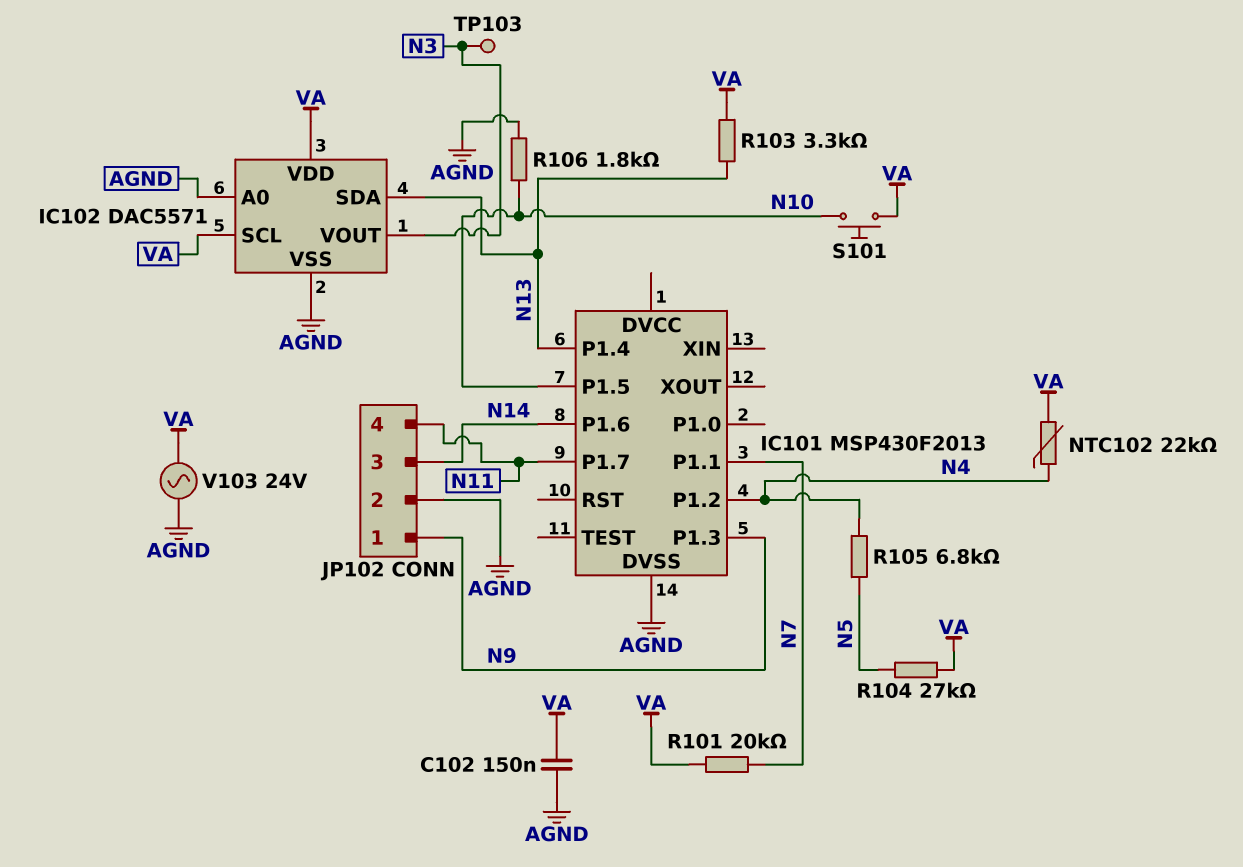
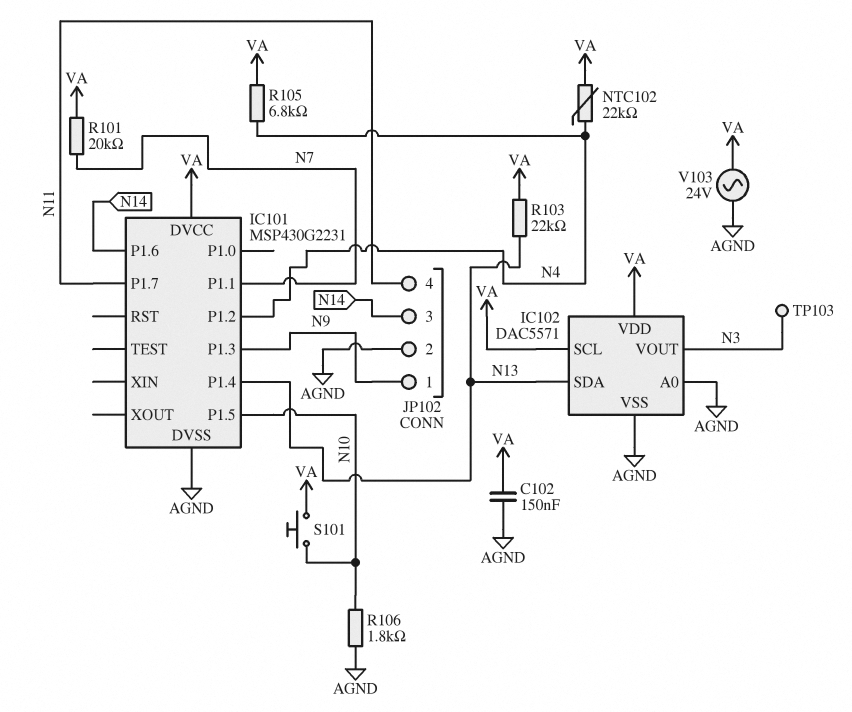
IC101: MSP430F2013 -> MSP430G2231
IC101 pin DVCC: none -> VA
R103: 3.3k (N13, VA) -> 22k (N13, VA)
R104: 27k (N5, VA) -> none
R105: 6.8k (N4, N5) -> 6.8k (N4, VA)

